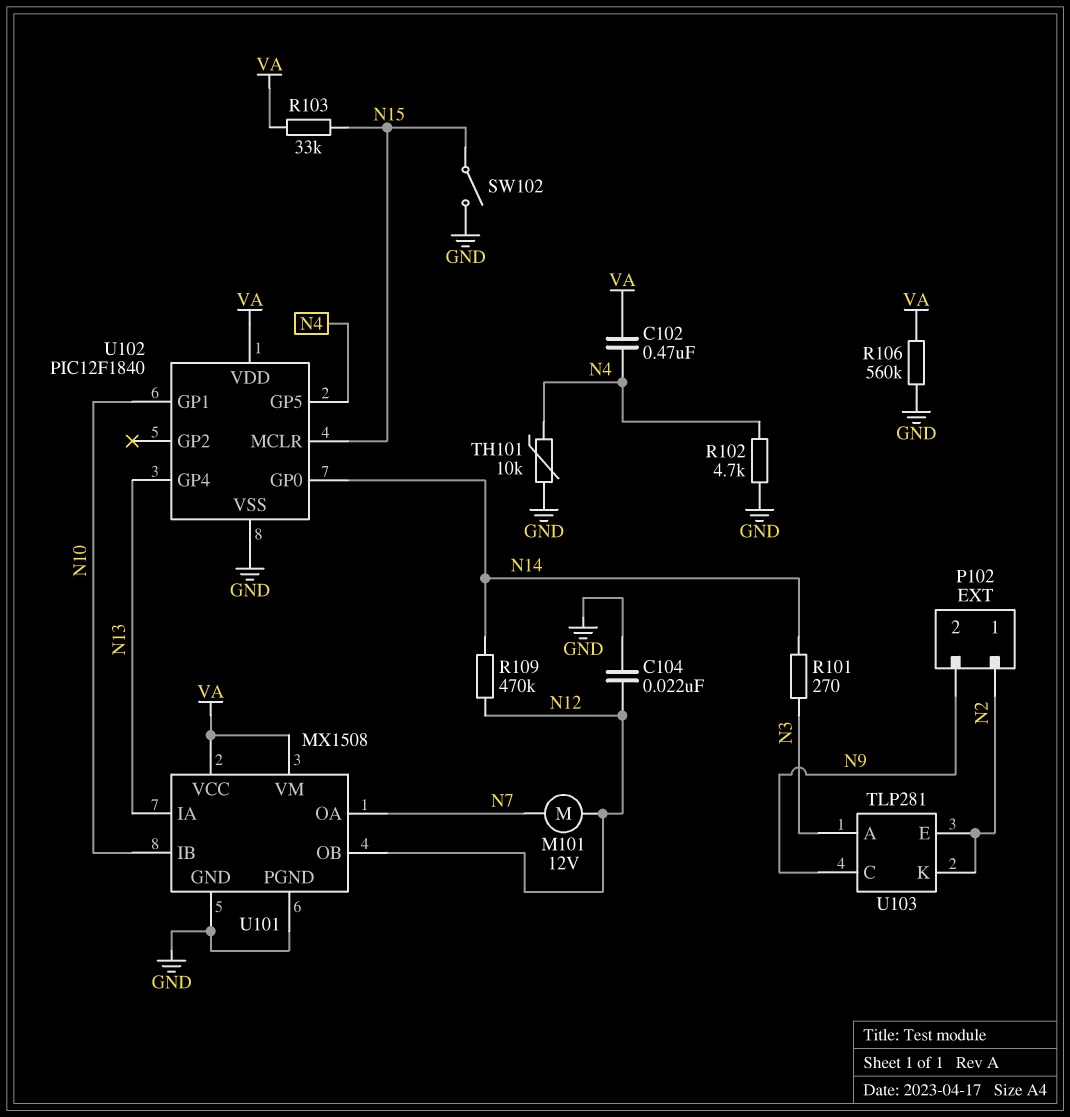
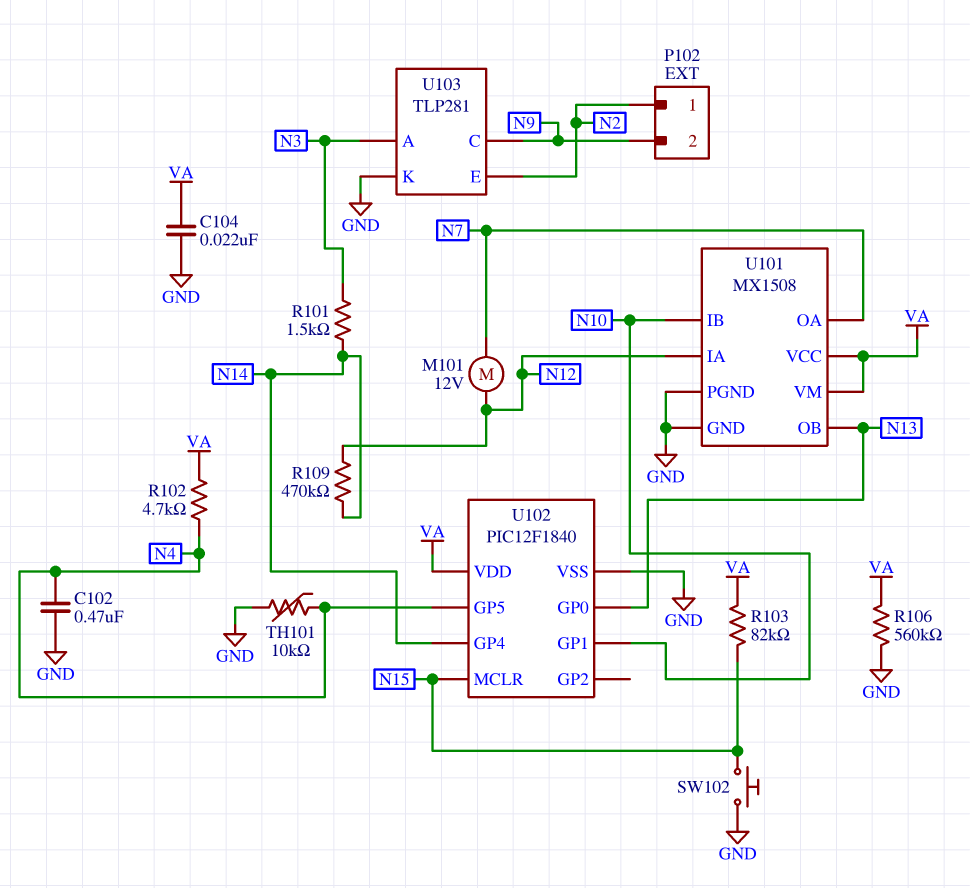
C102: 470nF (N4, VA) -> 470nF (GND, N4)
C104: 22nF (GND, N12) -> 22nF (GND, VA)
R101: 270 (N3, N14) -> 1.5k (N3, N14)
R102: 4.7k (GND, N4) -> 4.7k (N4, VA)
R103: 33k (N15, VA) -> 82k (N15, VA)
SW102: switch (GND, N15) -> button (GND, N15)
U101 pin IA: N13 -> N12
U101 pin OB: N12 -> N13
U102 pin GP0: N14 -> N13
U102 pin GP4: N13 -> N14
U103 pin K: N2 -> GND

